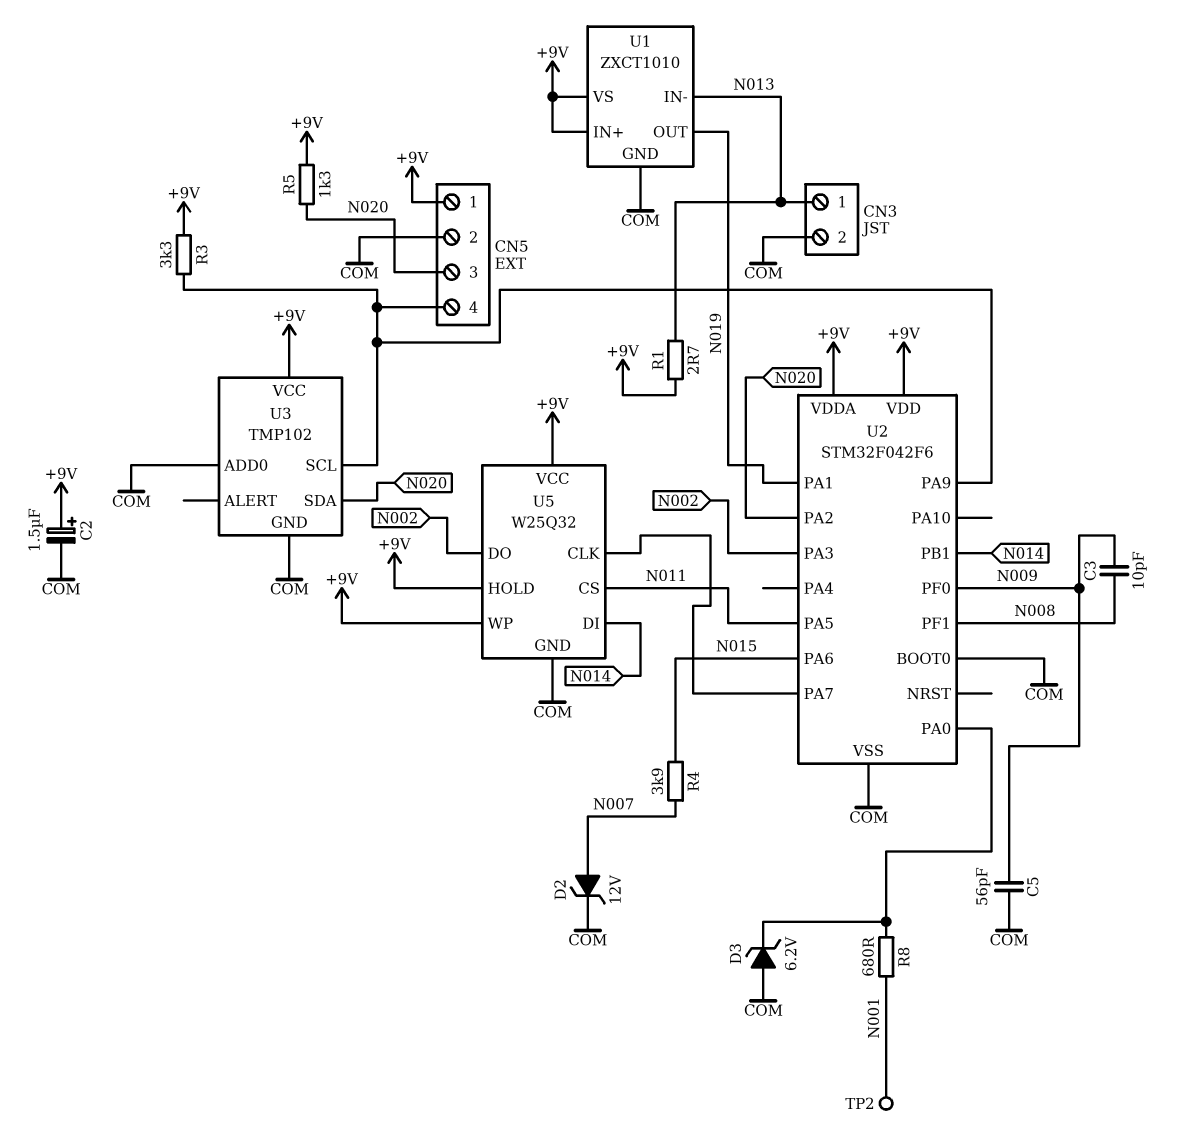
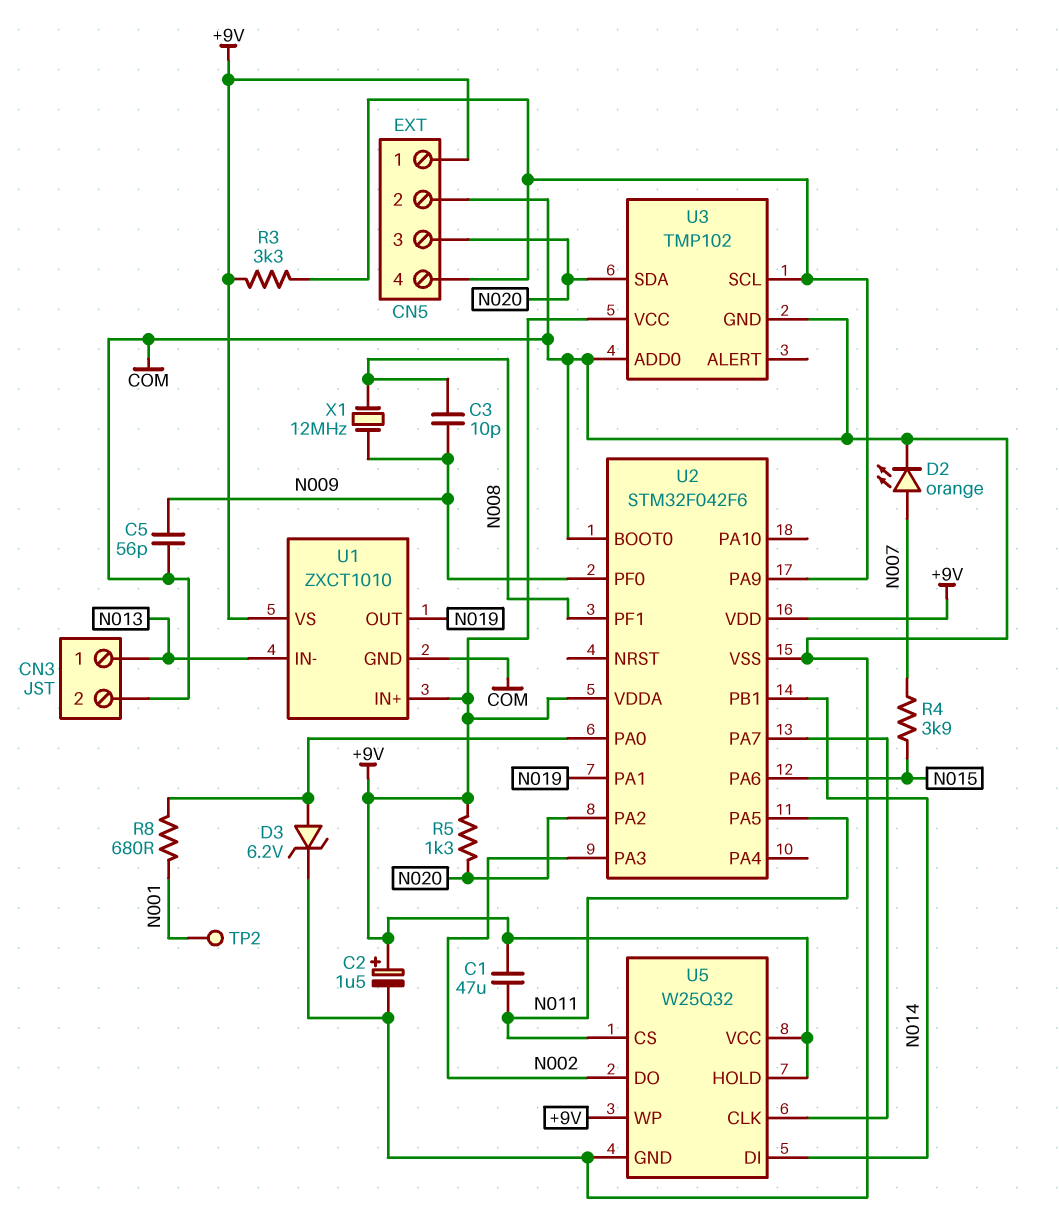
C1: none -> 47uF (+9V, N011)
D2: zener 12V (A N007, K COM) -> LED orange (A N007, K COM)
D3: zener 6.2V (A COM, K U2/PA0) -> zener 6.2V (A U2/PA0, K COM)
R1: 2.7 (+9V, N013) -> none
X1: none -> 12MHz (N008, N009)

